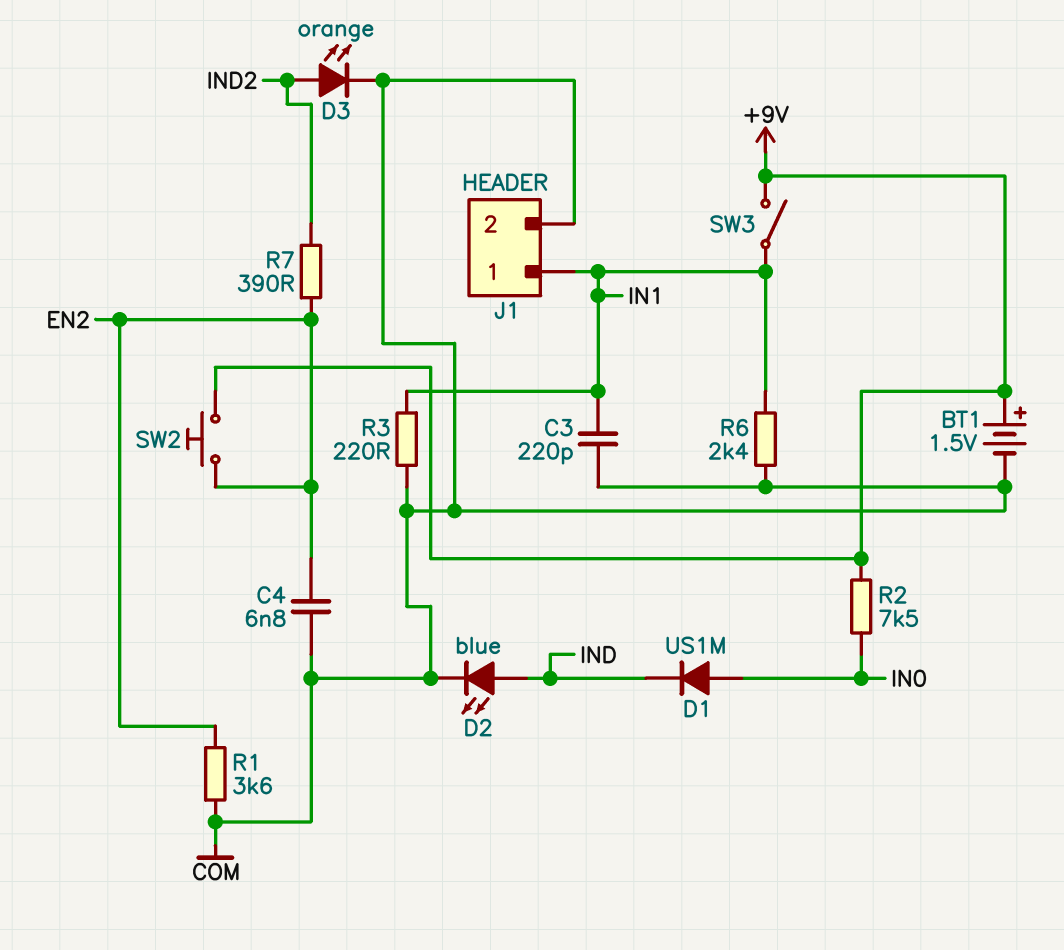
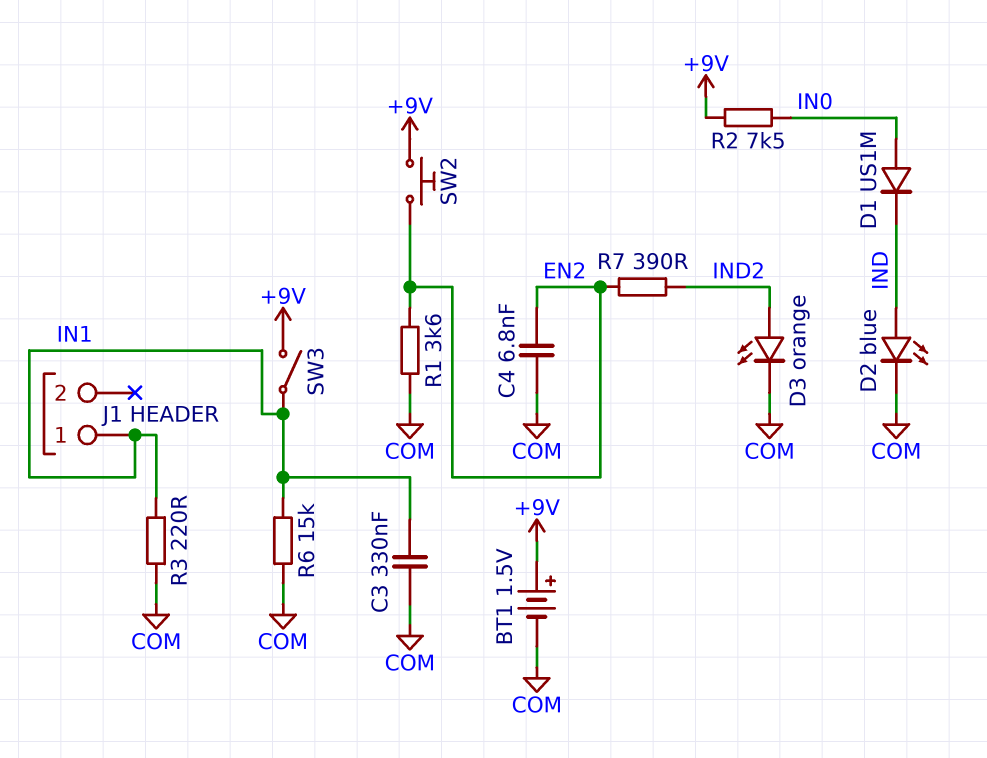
C3: 220pF (COM, IN1) -> 330nF (COM, IN1)
J1 pin 2: COM -> none
R6: 2.4k (COM, IN1) -> 15k (COM, IN1)

